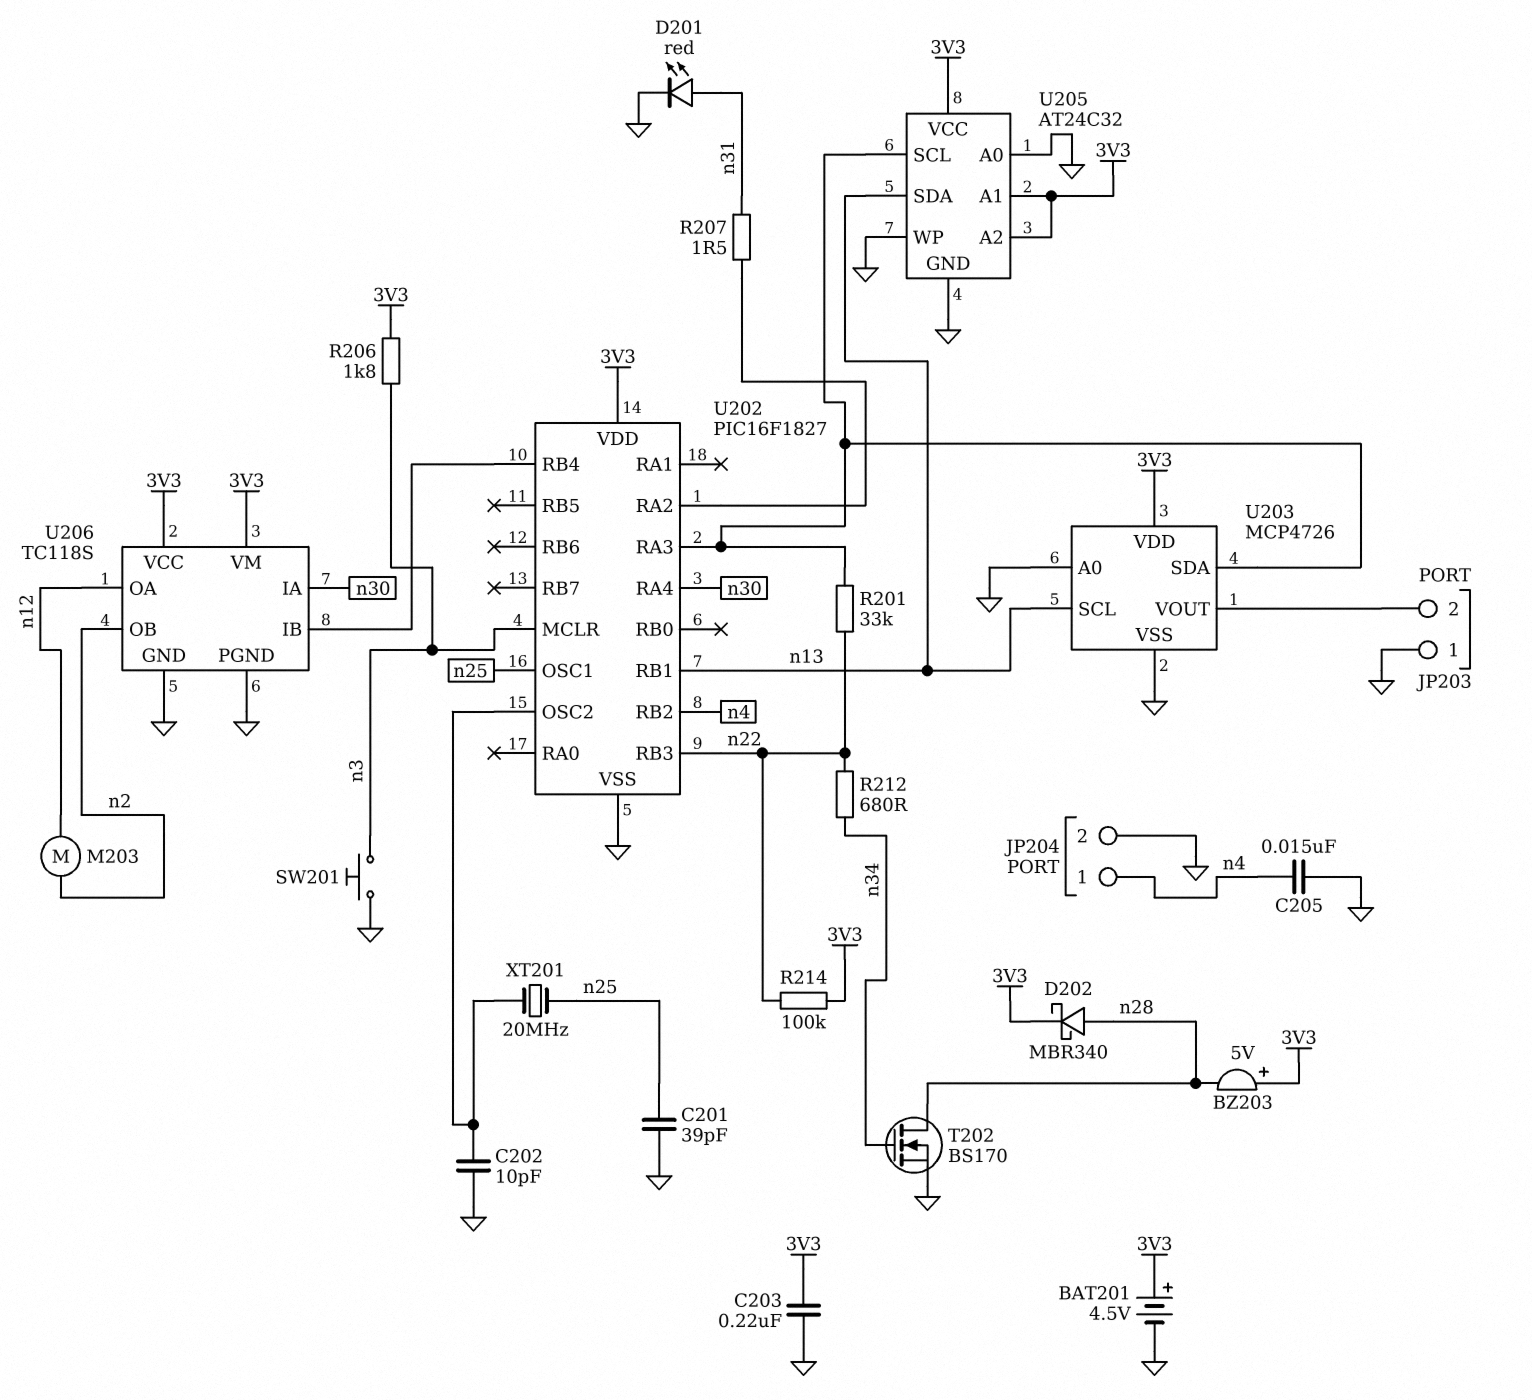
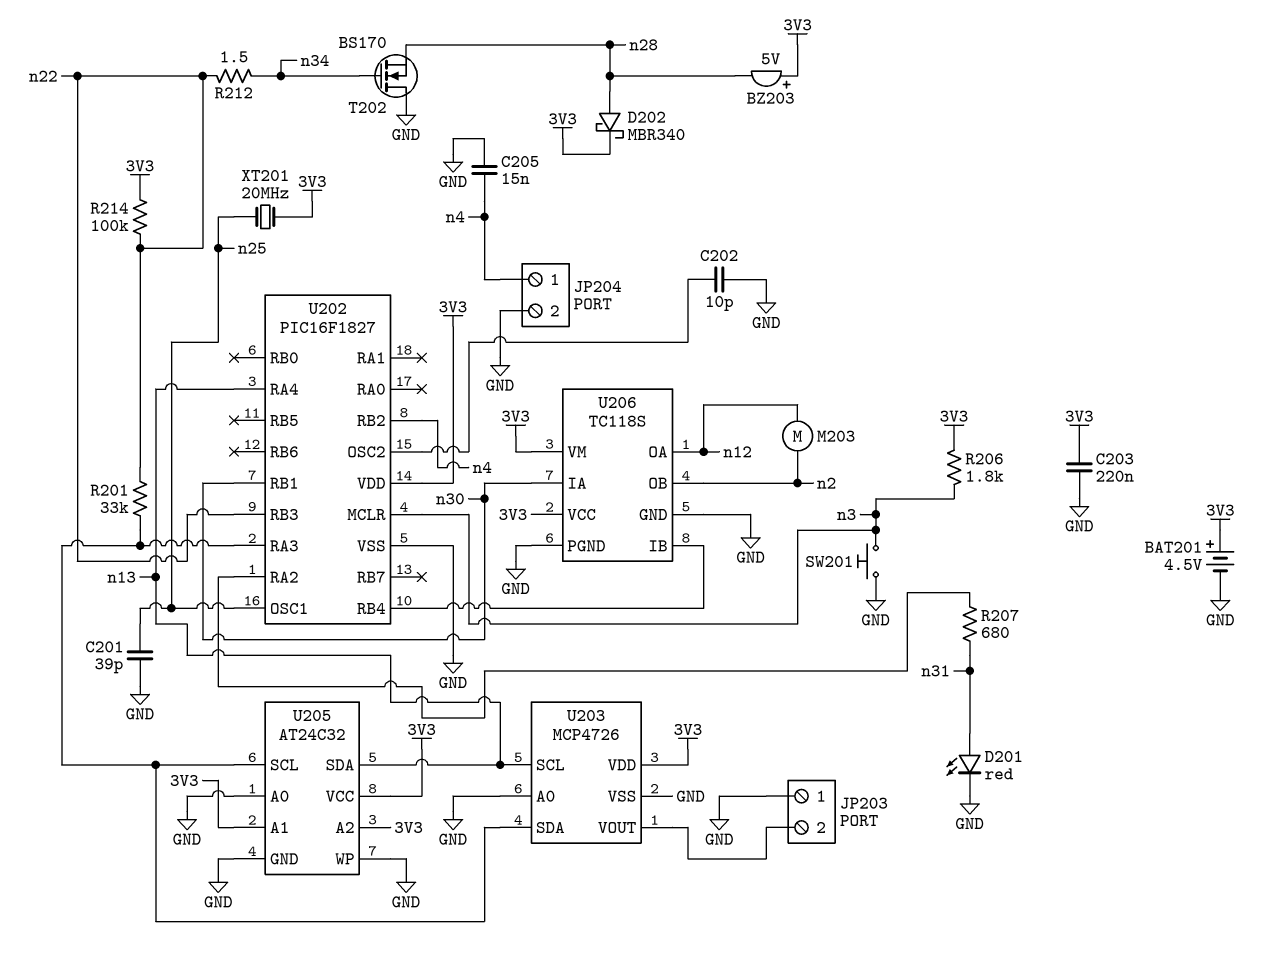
R207: 1.5 (U202/RA2, n31) -> 680 (U202/RA2, n31)
R212: 680 (n22, n34) -> 1.5 (n22, n34)
T202: NMOS BS170 (G n34, D n28, S GND) -> NMOS BS170 (G n34, D GND, S n28)
U202 pin RA4: n30 -> n13
U202 pin RB1: n13 -> n30
XT201: 20MHz (U202/OSC2, n25) -> 20MHz (3V3, n25)

